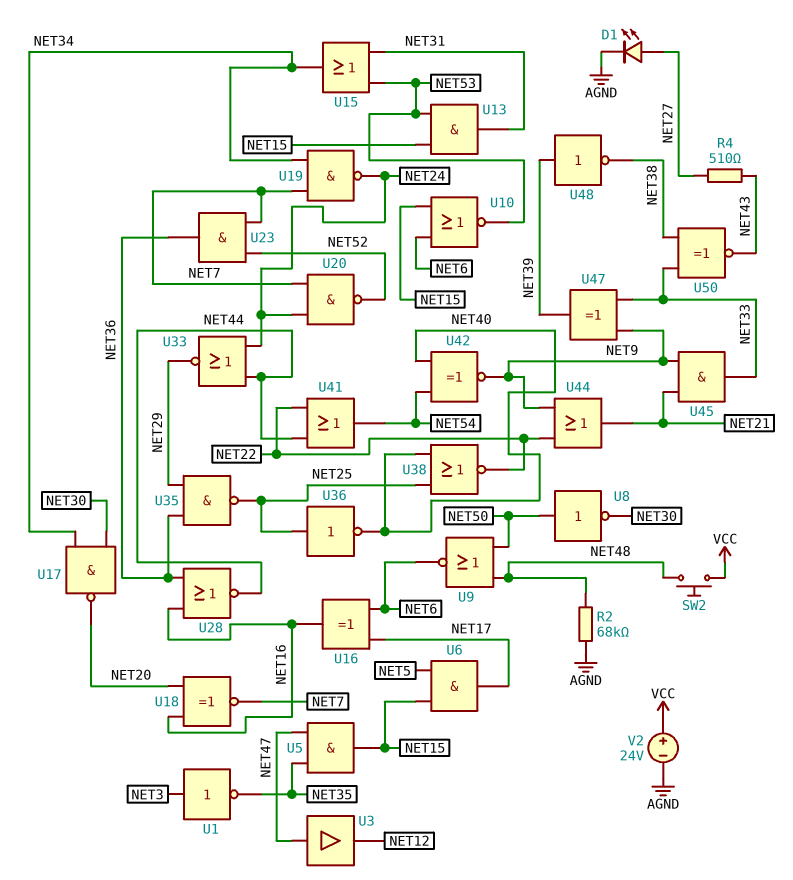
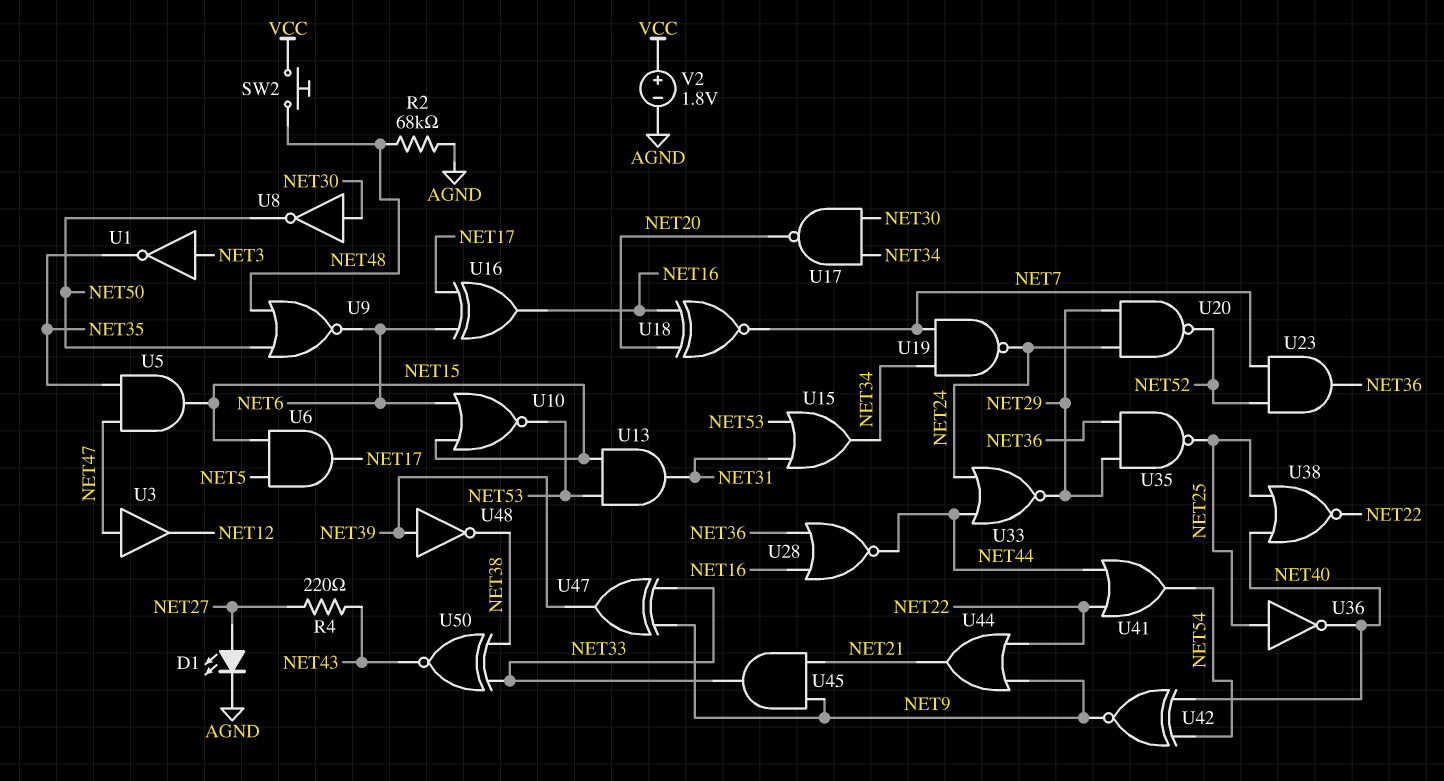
R4: 510 (NET27, NET43) -> 220 (NET27, NET43)
U8: NOT (in NET50, out NET30) -> NOT (in NET30, out NET50)
U20: NAND (in NET7, in NET24, out NET52) -> NAND (in NET24, in NET29, out NET52)
V2: 24V (plus VCC, minus AGND) -> 1.8V (plus VCC, minus AGND)

